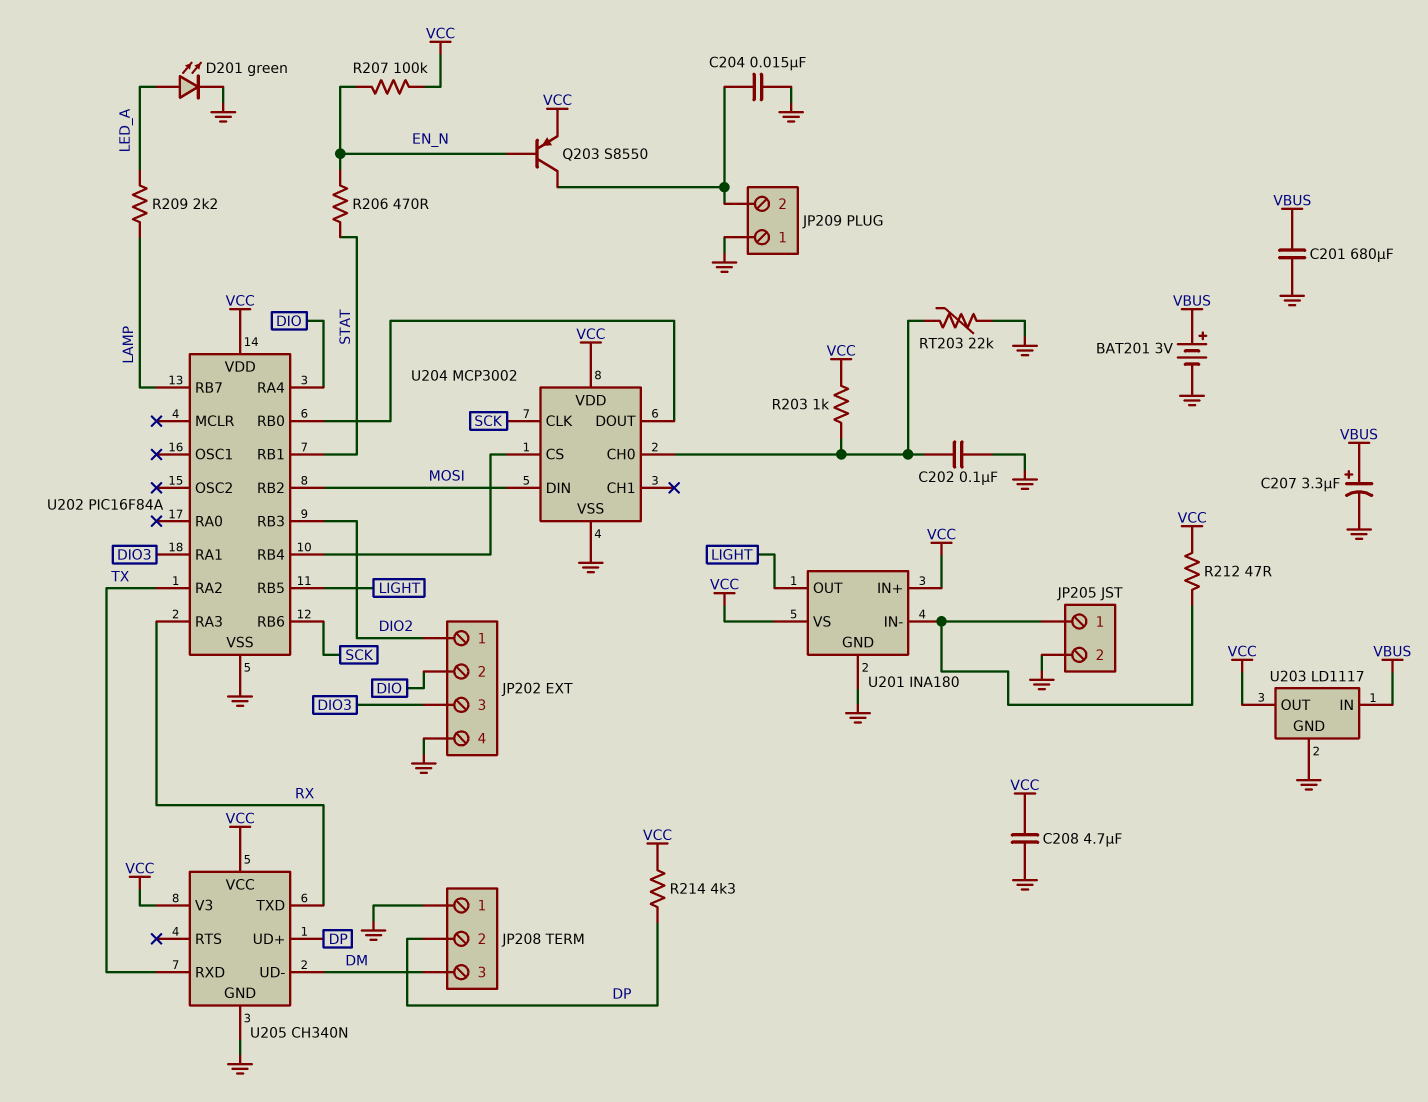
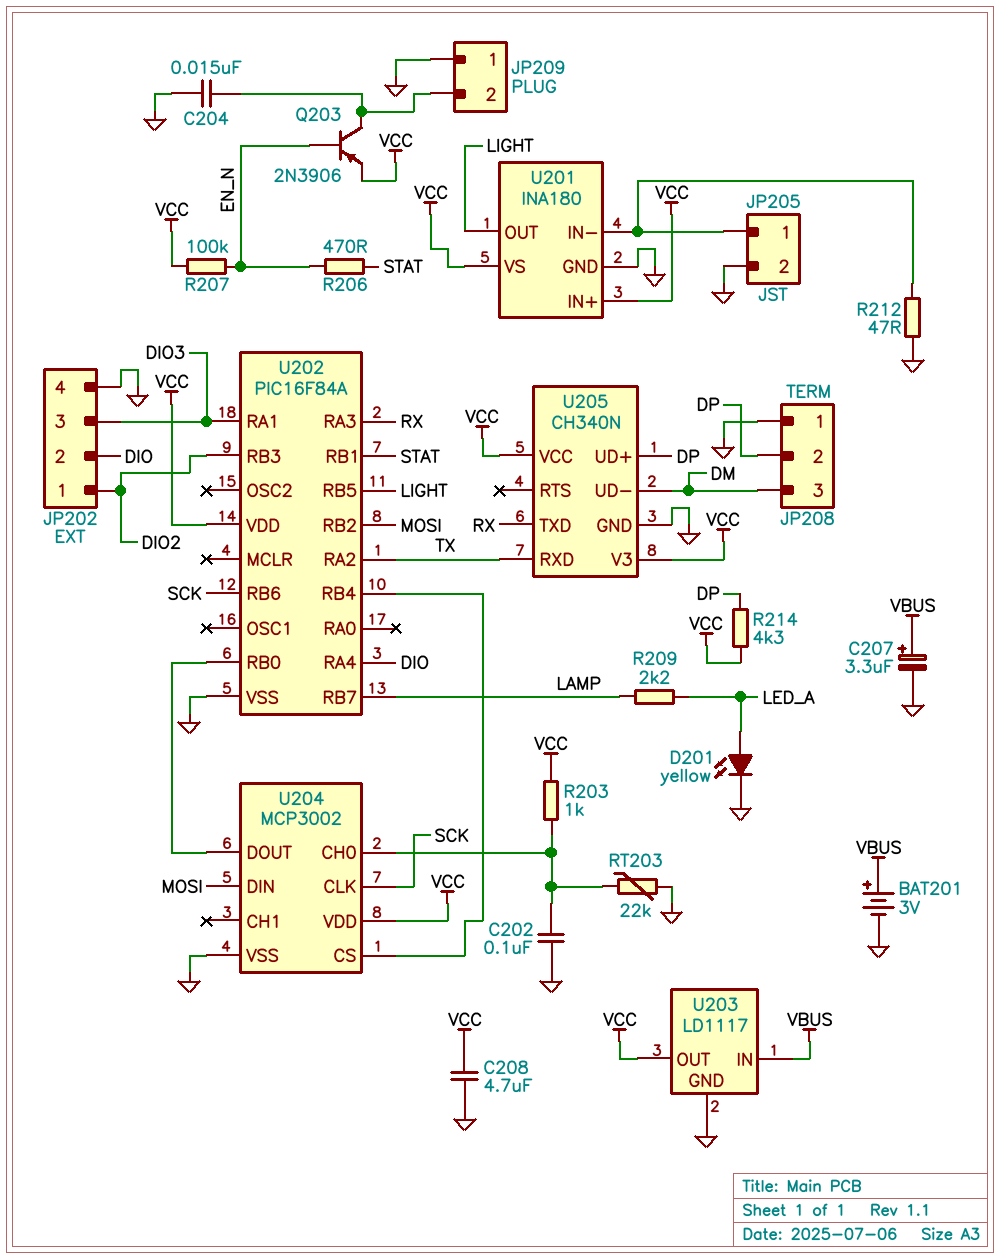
C201: 680uF (GND, VBUS) -> none
D201: LED green (A LED_A, K GND) -> LED yellow (A LED_A, K GND)
Q203: PNP S8550 (B EN_N, C JP209/2, E VCC) -> PNP 2N3906 (B EN_N, C JP209/2, E VCC)
R212: 47 (JP205/1, VCC) -> 47 (GND, JP205/1)

